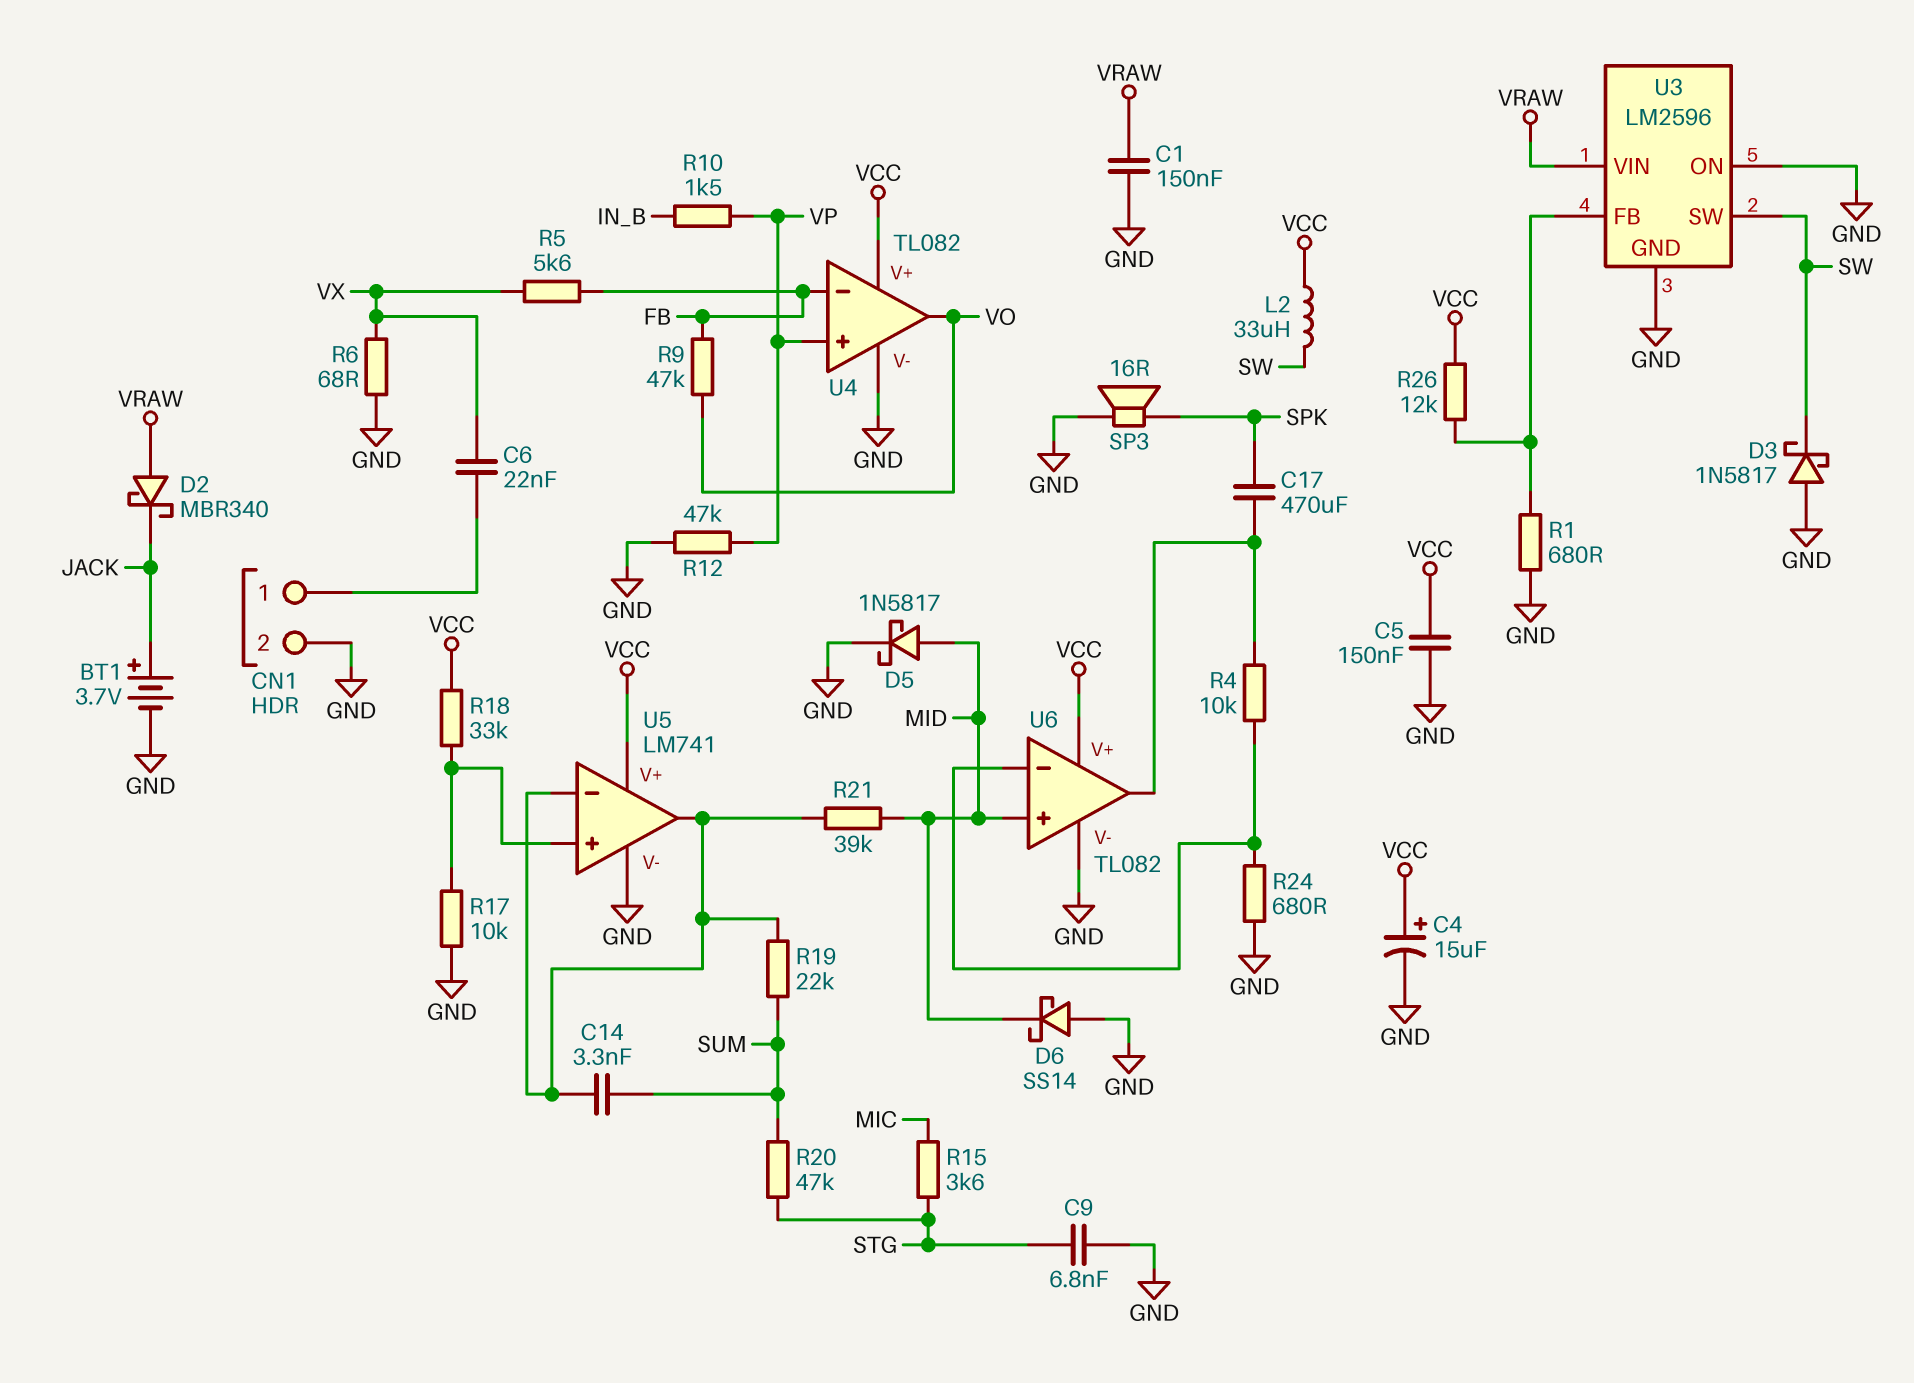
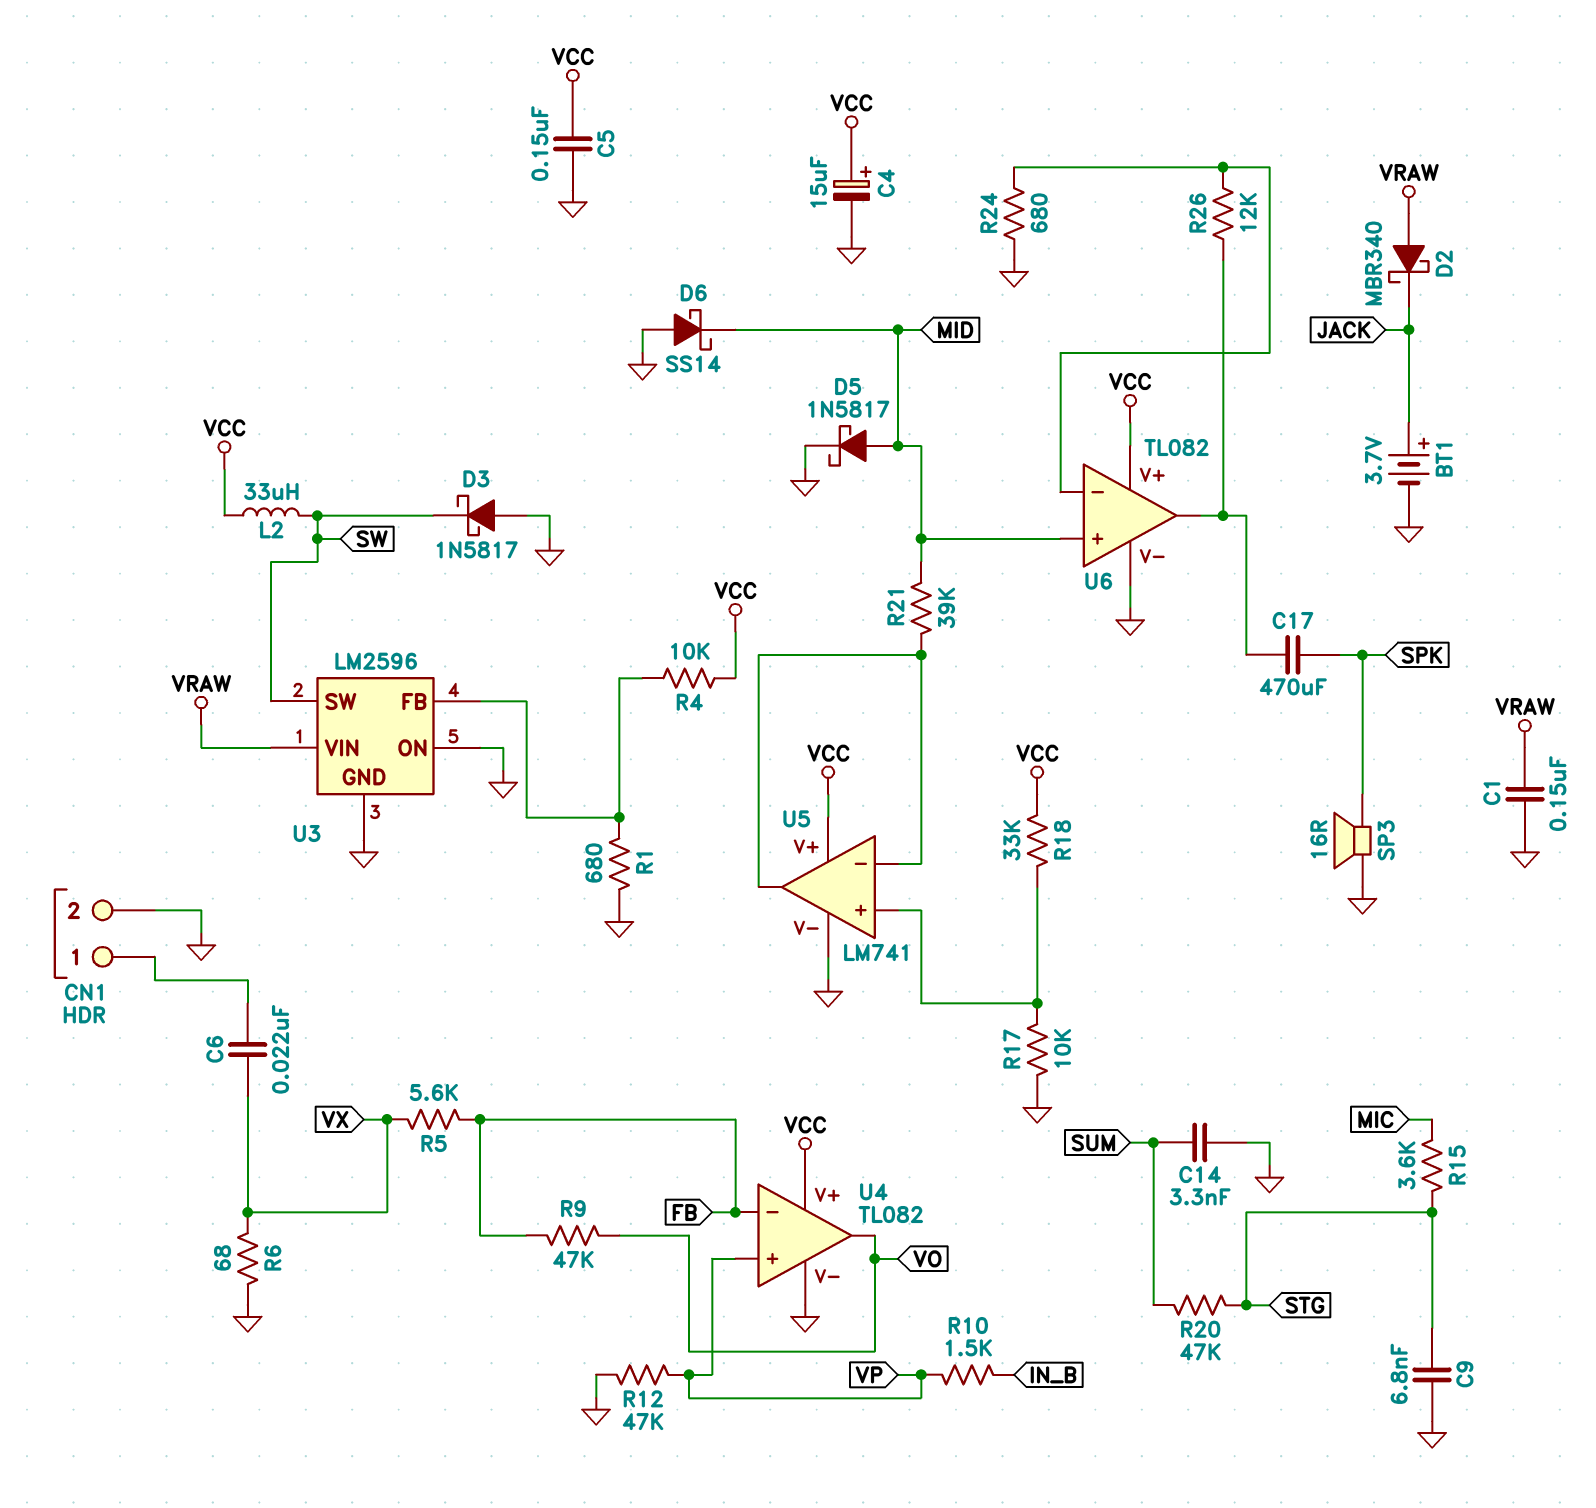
C14: 3.3nF (SUM, U5/in-) -> 3.3nF (GND, SUM)
R4: 10k (U6/in-, U6/out) -> 10k (U3/FB, VCC)
R19: 22k (SUM, U5/in-) -> none
R26: 12k (U3/FB, VCC) -> 12k (U6/in-, U6/out)

